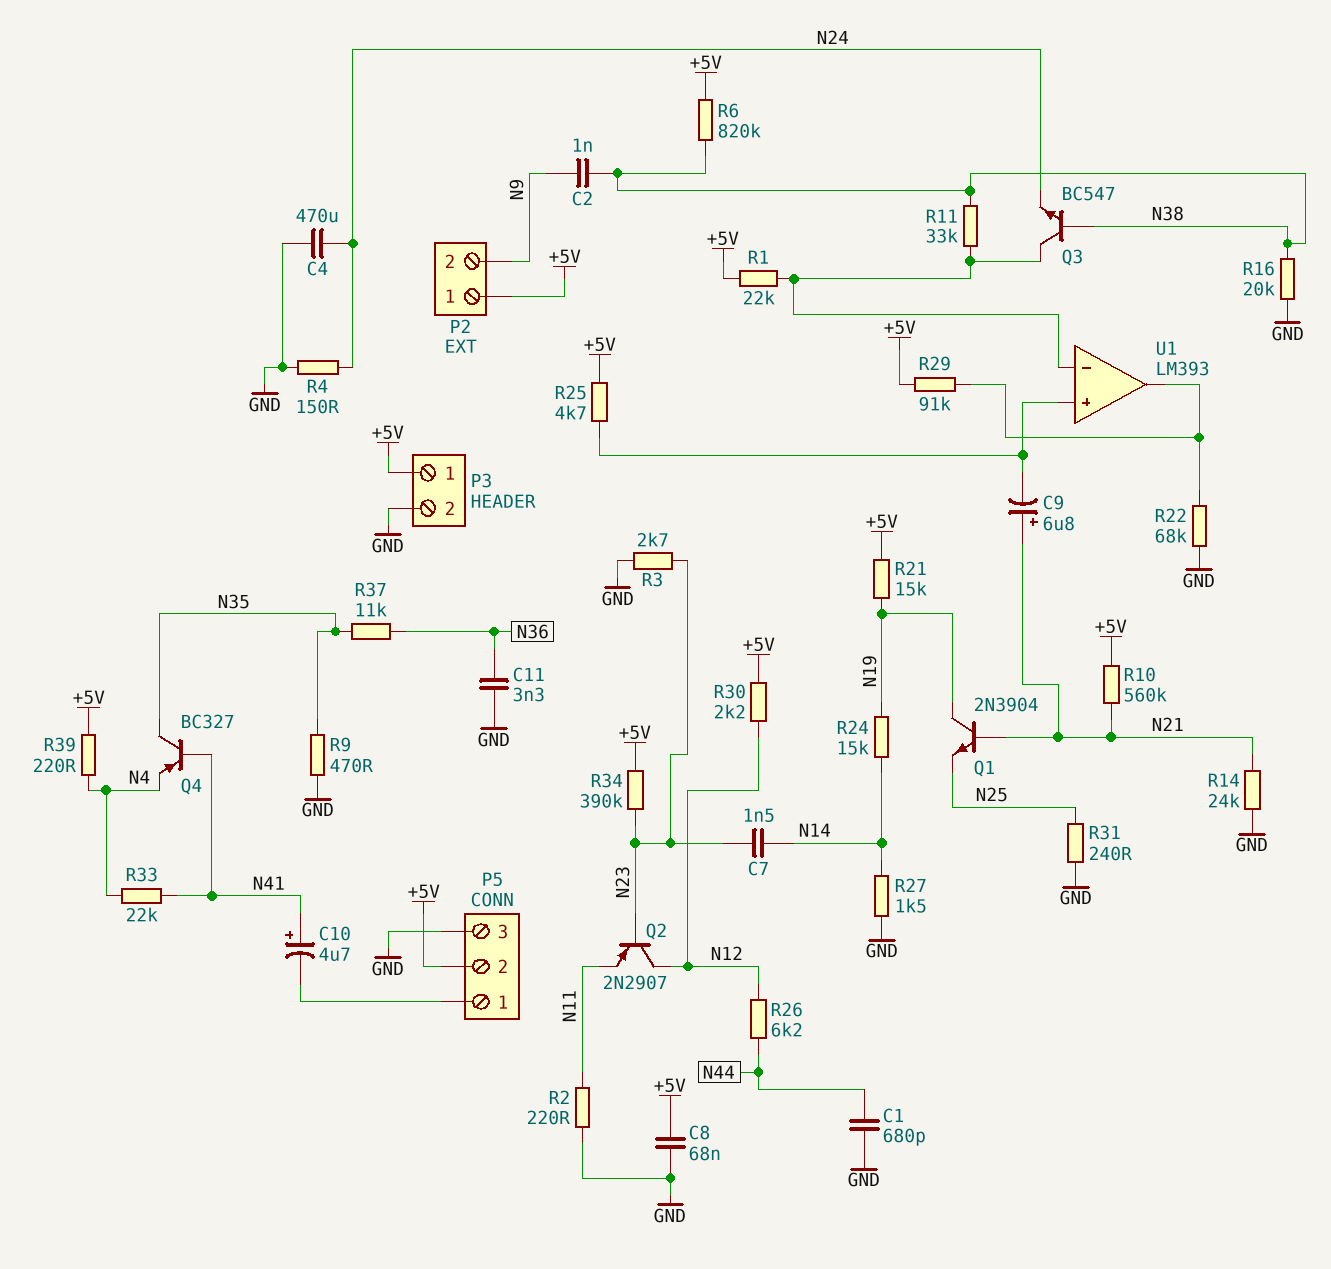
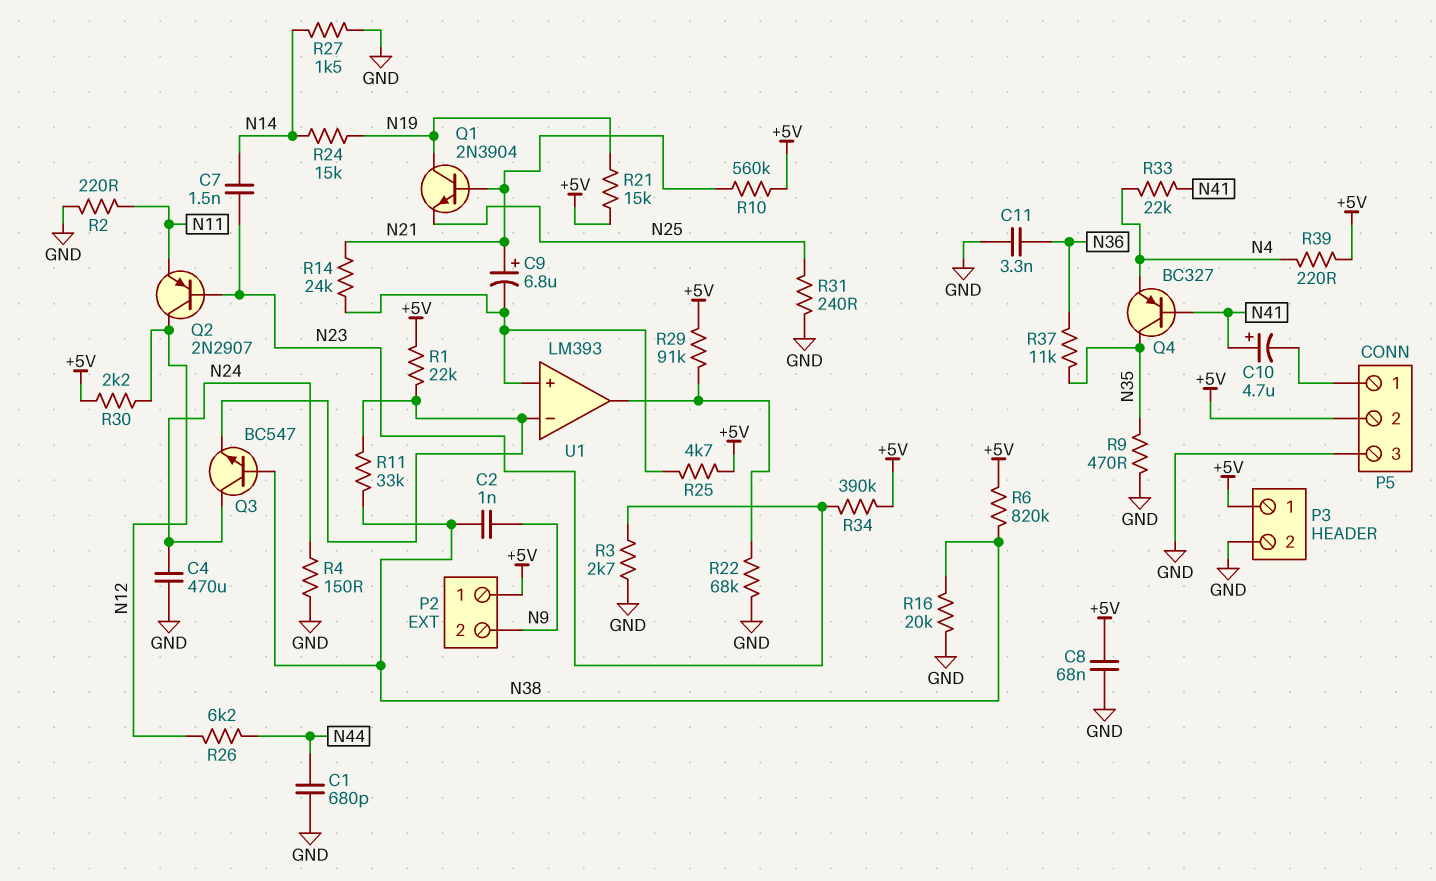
Q3: NPN BC547 (B N38, C U1/in-, E N24) -> NPN BC547 (B N38, C N24, E U1/in-)
R14: 24k (GND, N21) -> 24k (N21, U1/in+)

